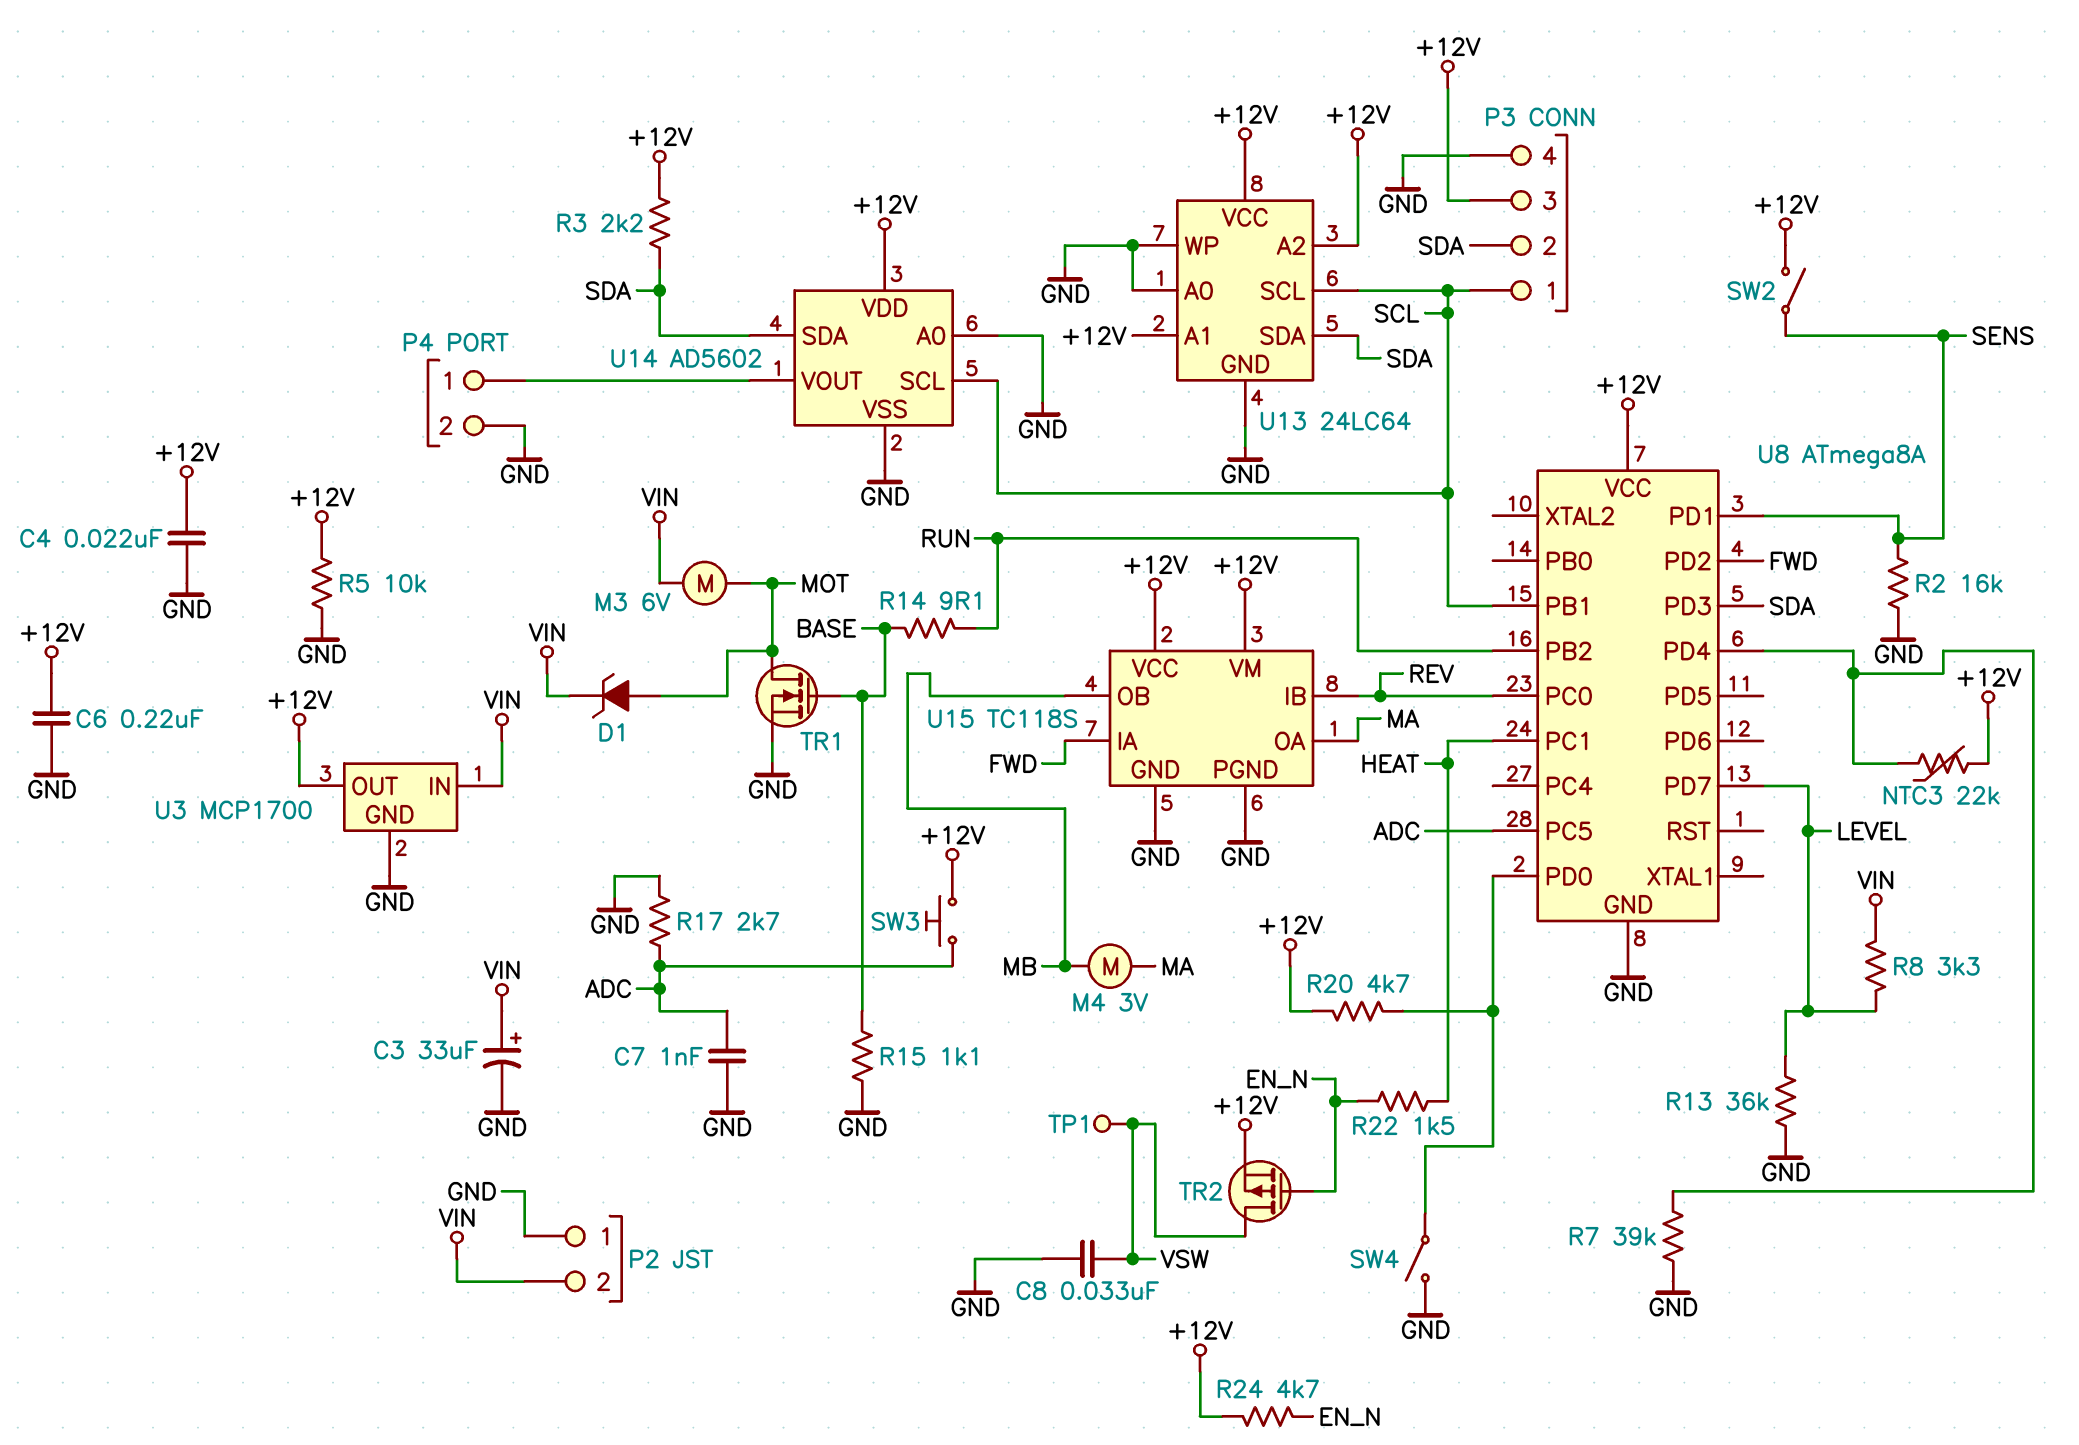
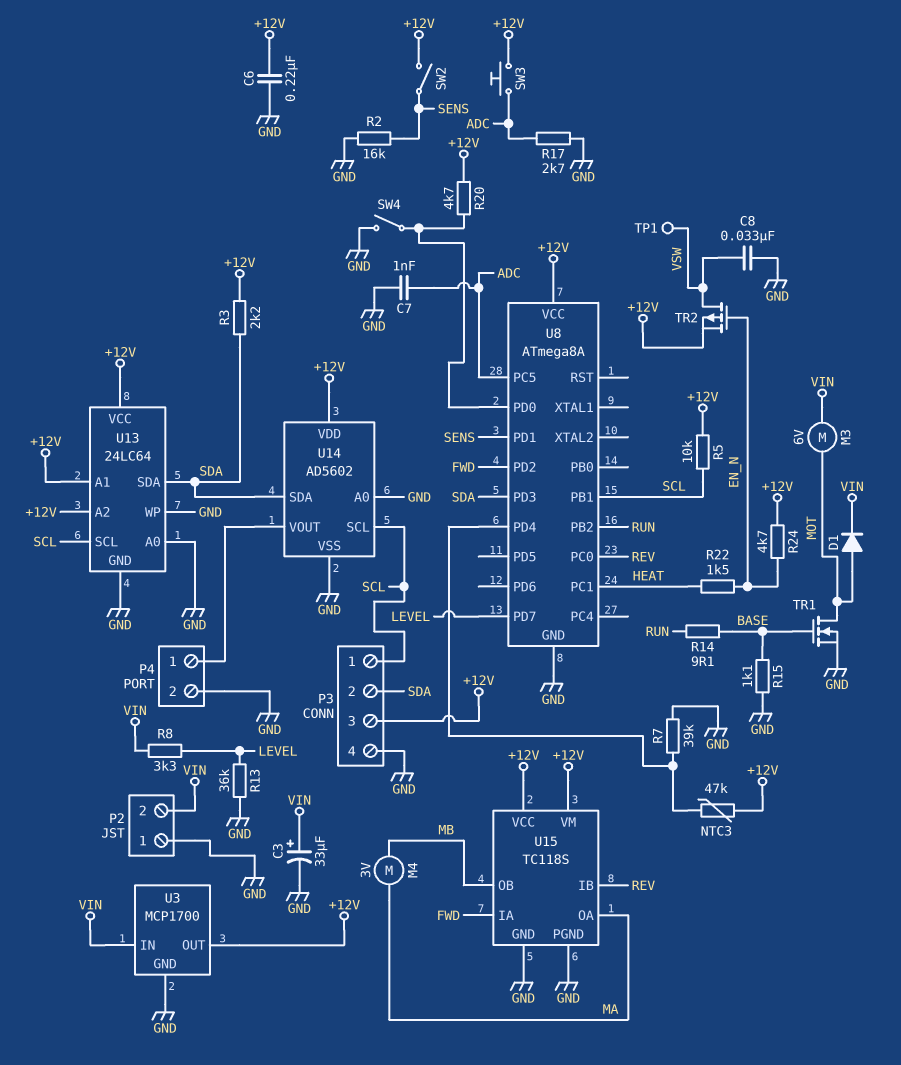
C4: 22nF (+12V, GND) -> none
D1: zener (A MOT, K VIN) -> diode (A MOT, K VIN)
NTC3: 22k (+12V, U8/PD4) -> 47k (+12V, U8/PD4)
R5: 10k (+12V, GND) -> 10k (+12V, SCL)

